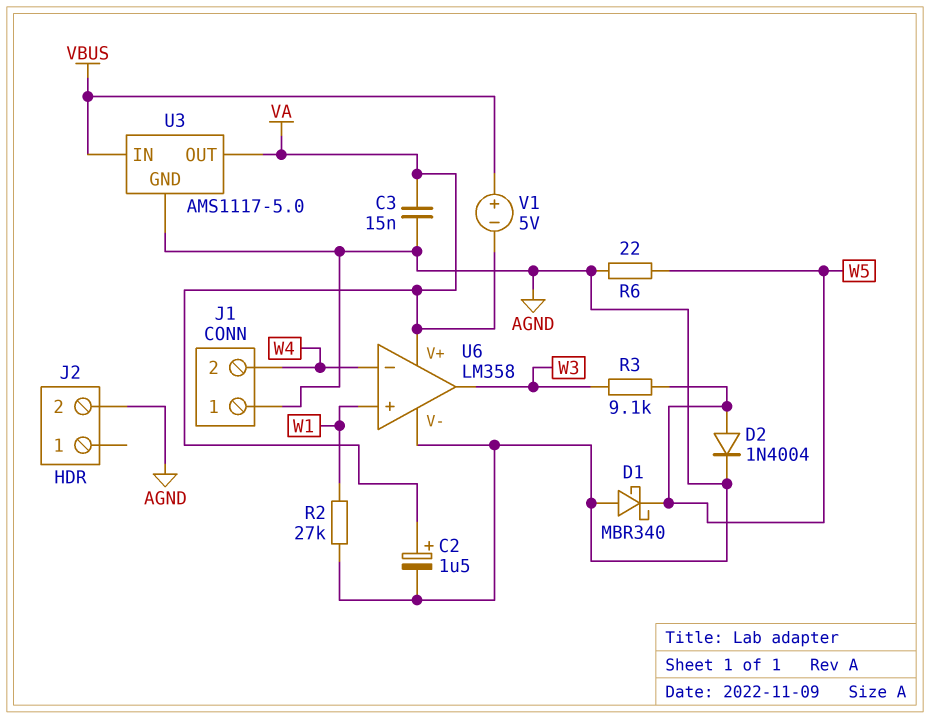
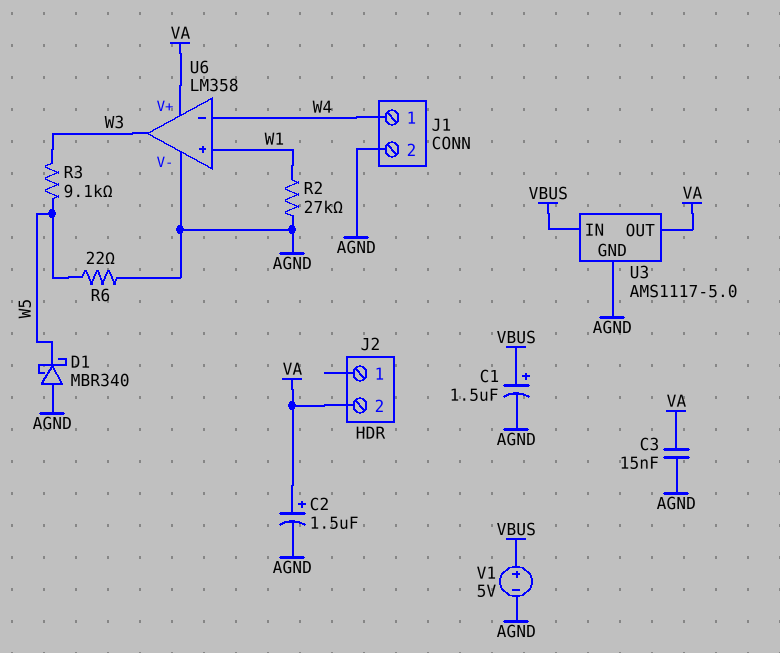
C1: none -> 1.5uF (plus VBUS, minus AGND)
D2: diode 1N4004 (A W5, K AGND) -> none
J1 pin 1: AGND -> W4
J1 pin 2: W4 -> AGND
J2 pin 2: AGND -> VA
V1: 5V (plus VBUS, minus VA) -> 5V (plus VBUS, minus AGND)

